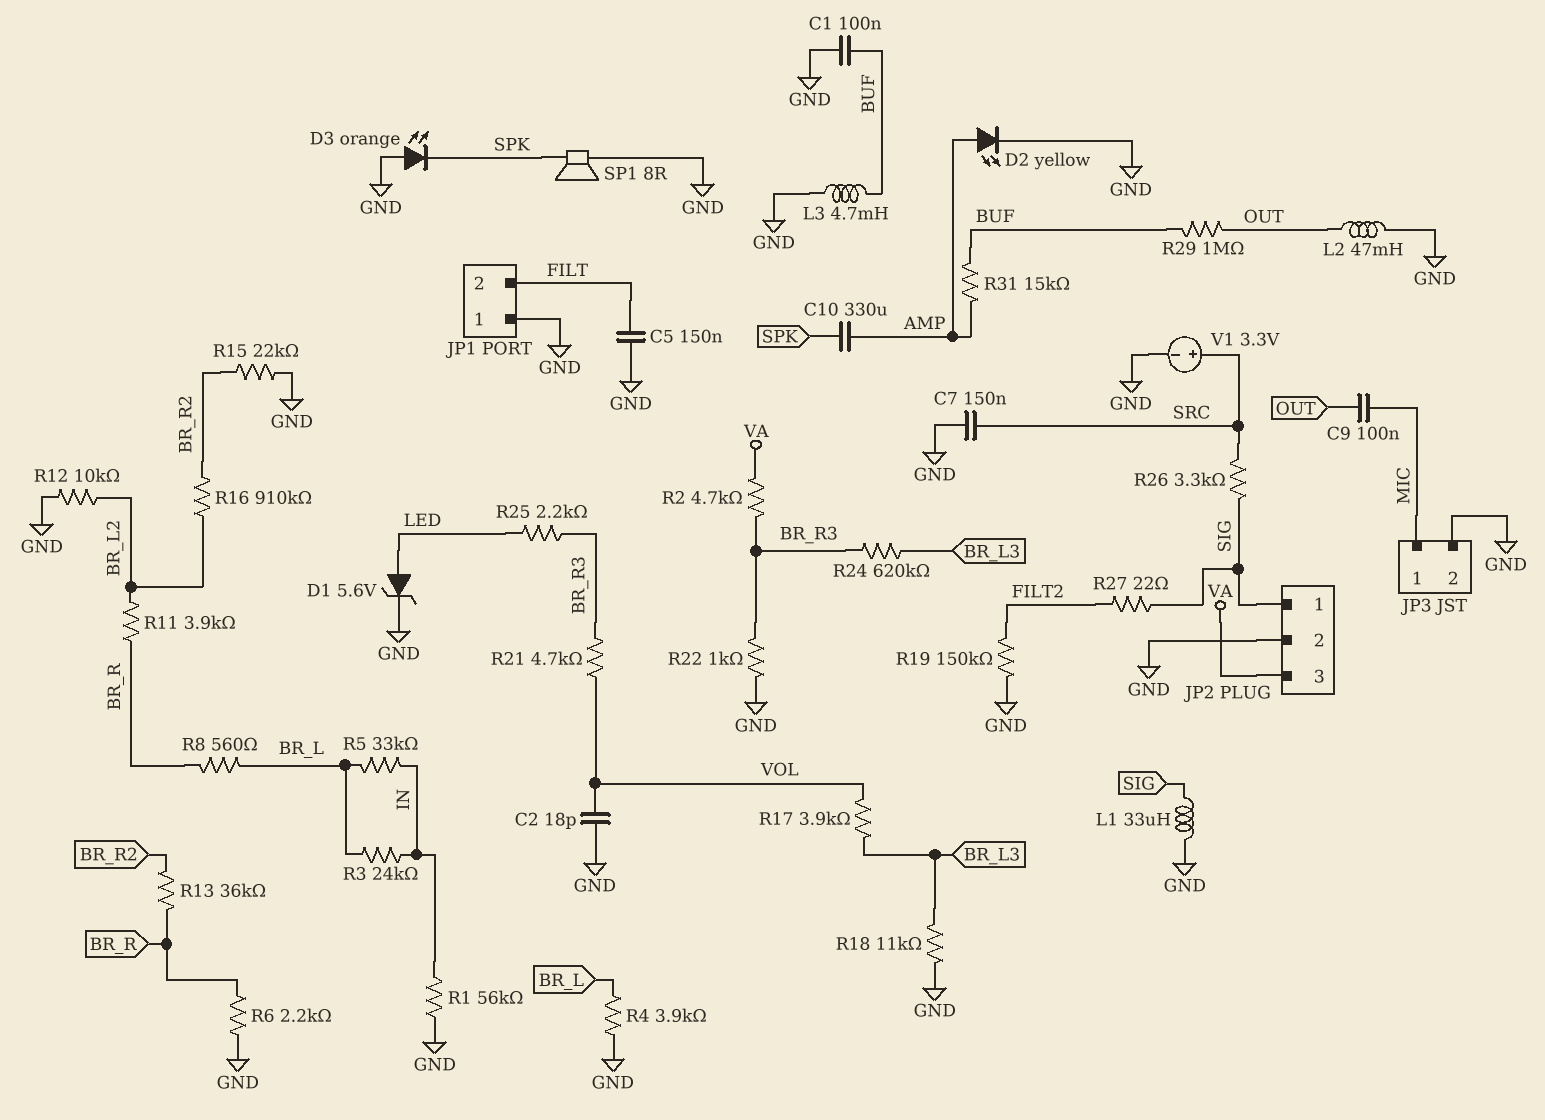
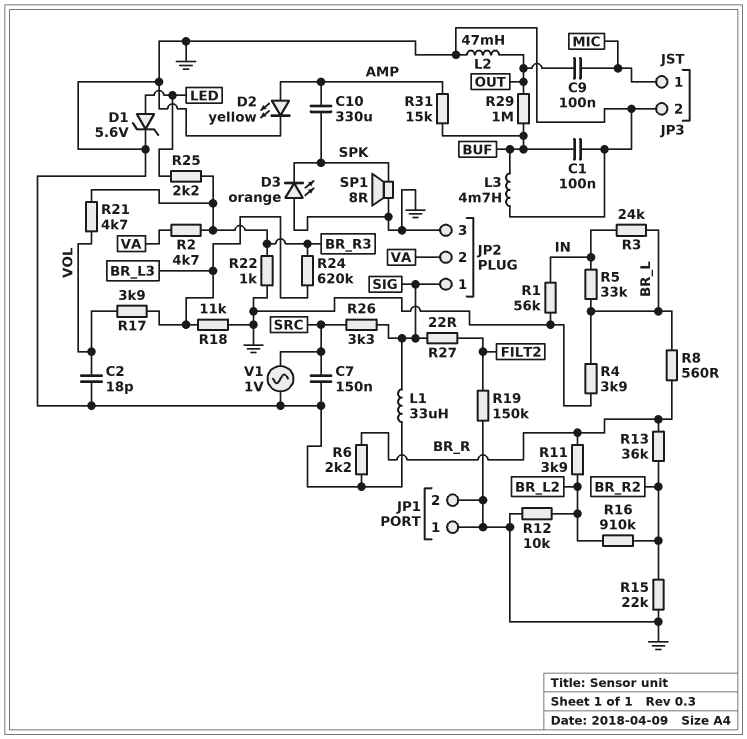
C5: 150nF (FILT, GND) -> none
JP1 pin 2: FILT -> GND
JP2 pin 2: GND -> VA
JP2 pin 3: VA -> GND
V1: 3.3V (plus SRC, minus GND) -> AC 1V (GND, SRC)

